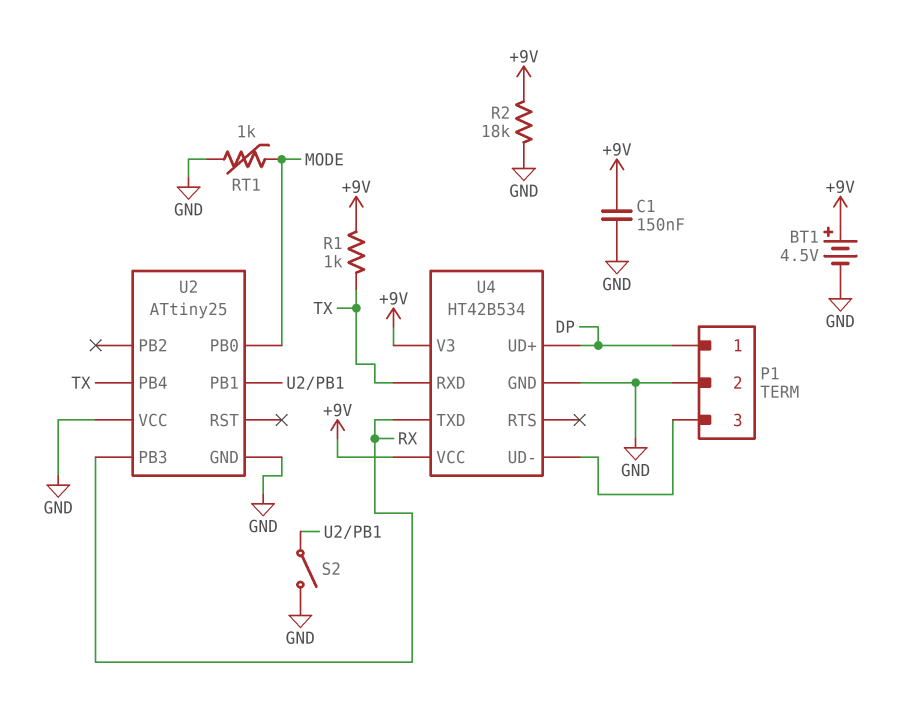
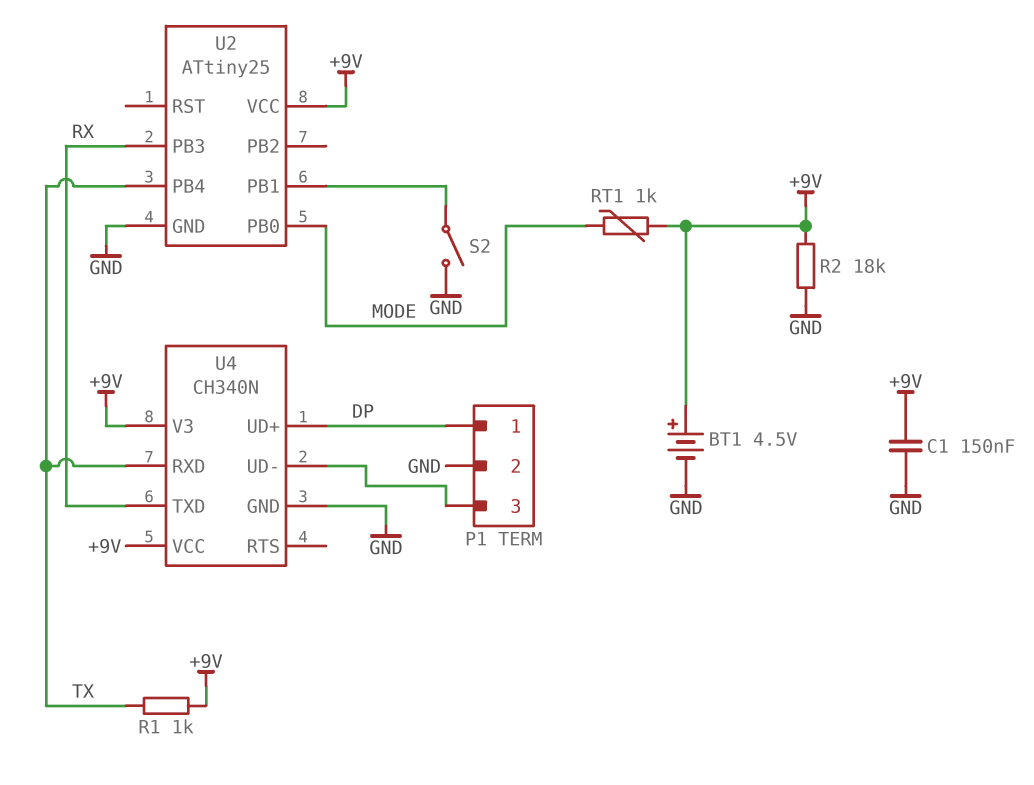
RT1: 1k (GND, MODE) -> 1k (+9V, MODE)
U2 pin VCC: GND -> +9V
U4: HT42B534 -> CH340N

